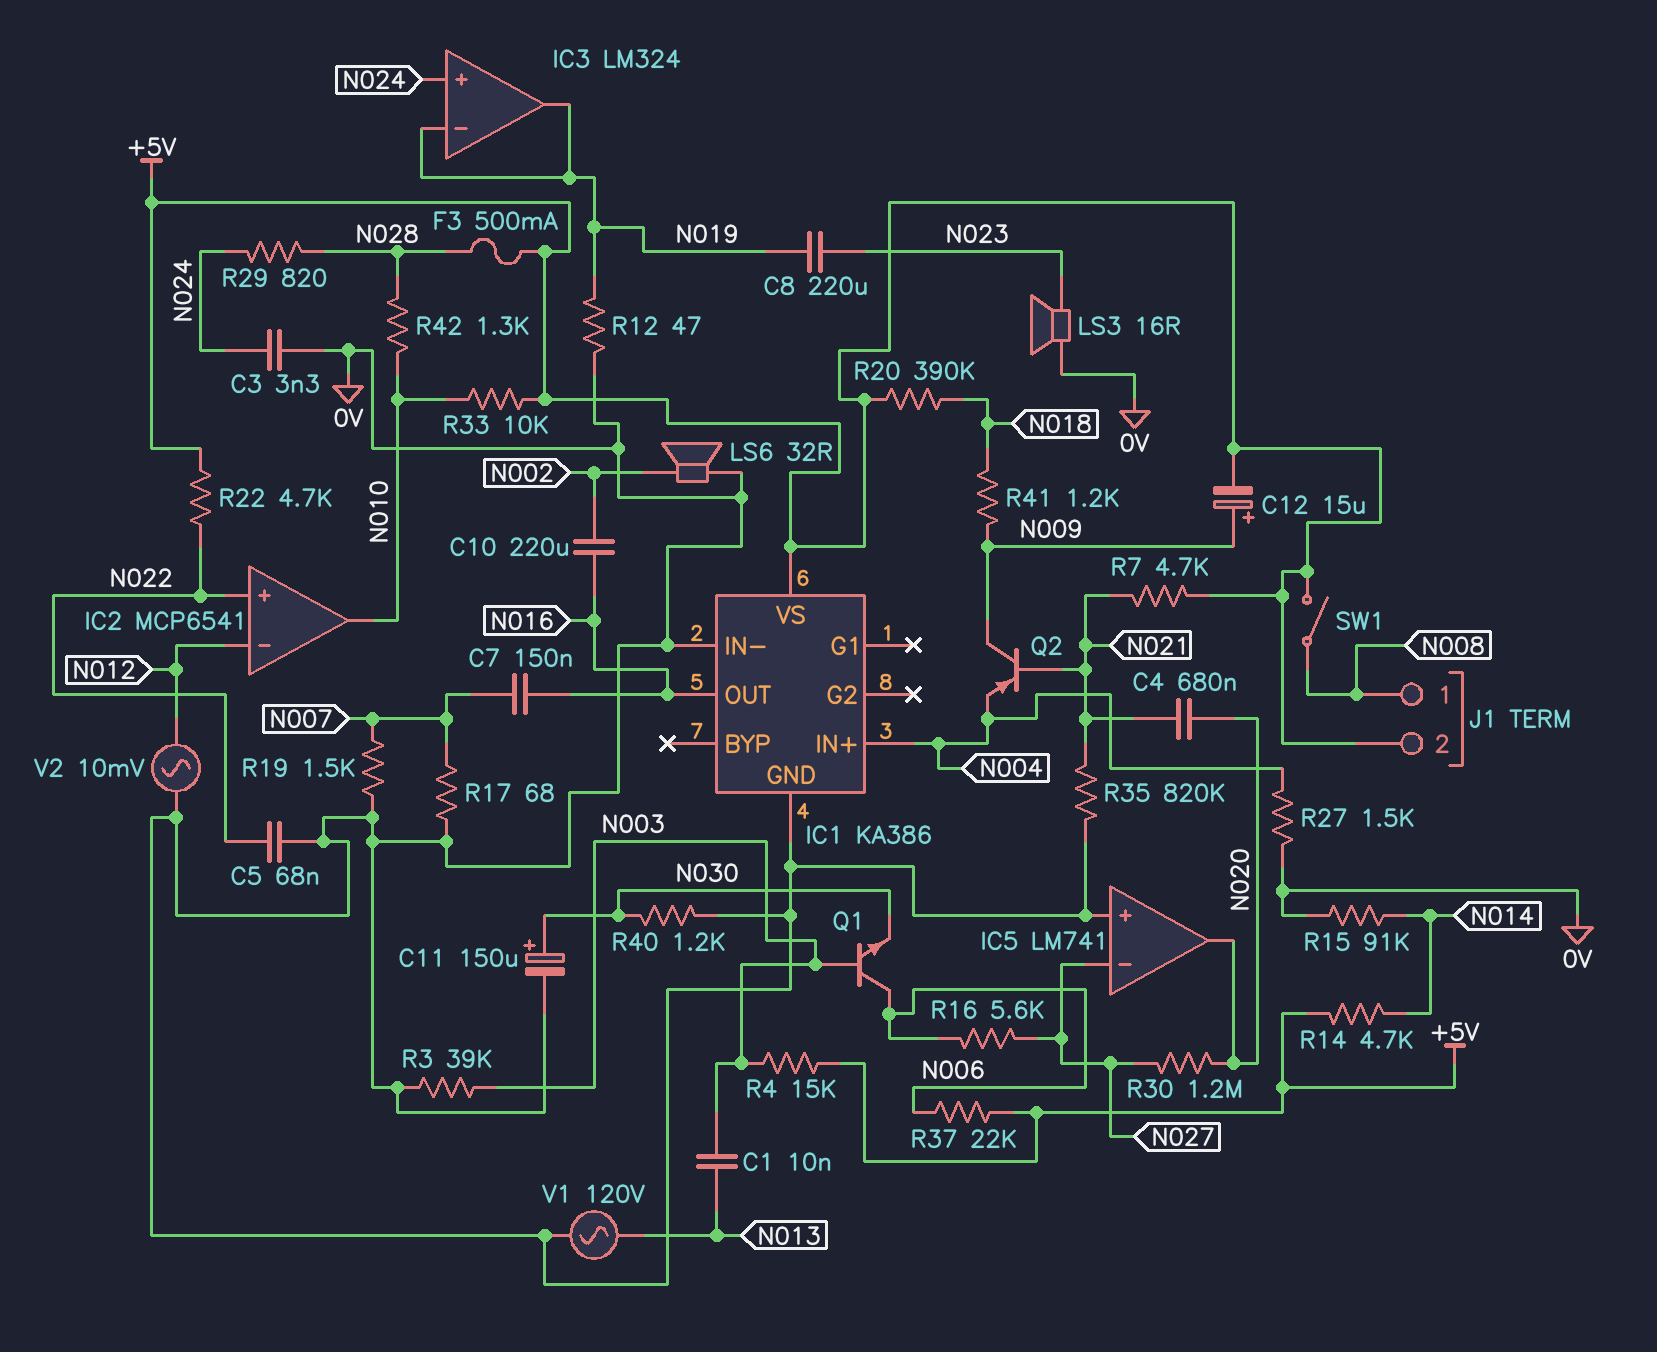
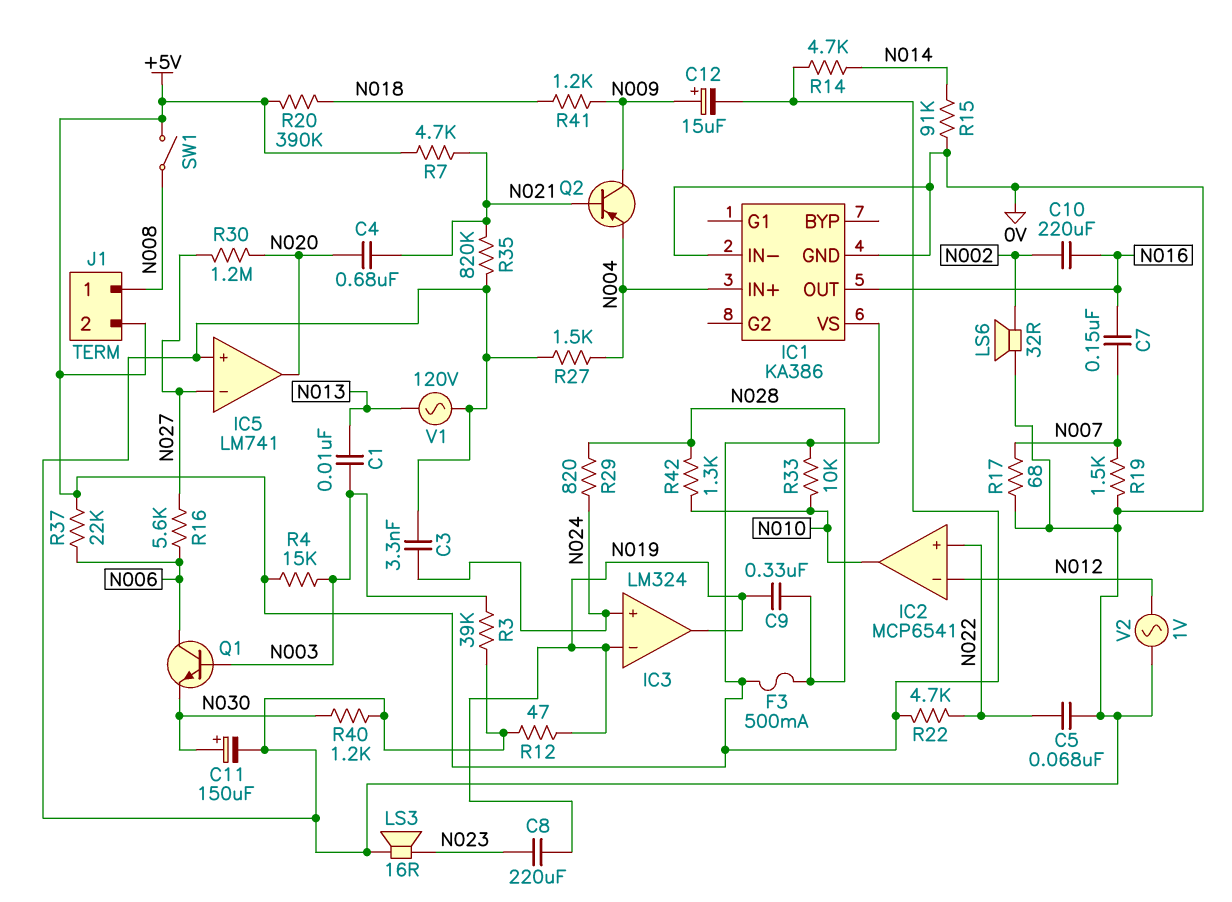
C9: none -> 330nF (N019, N028)
V2: AC 10mV (0V, N012) -> AC 1V (0V, N012)

